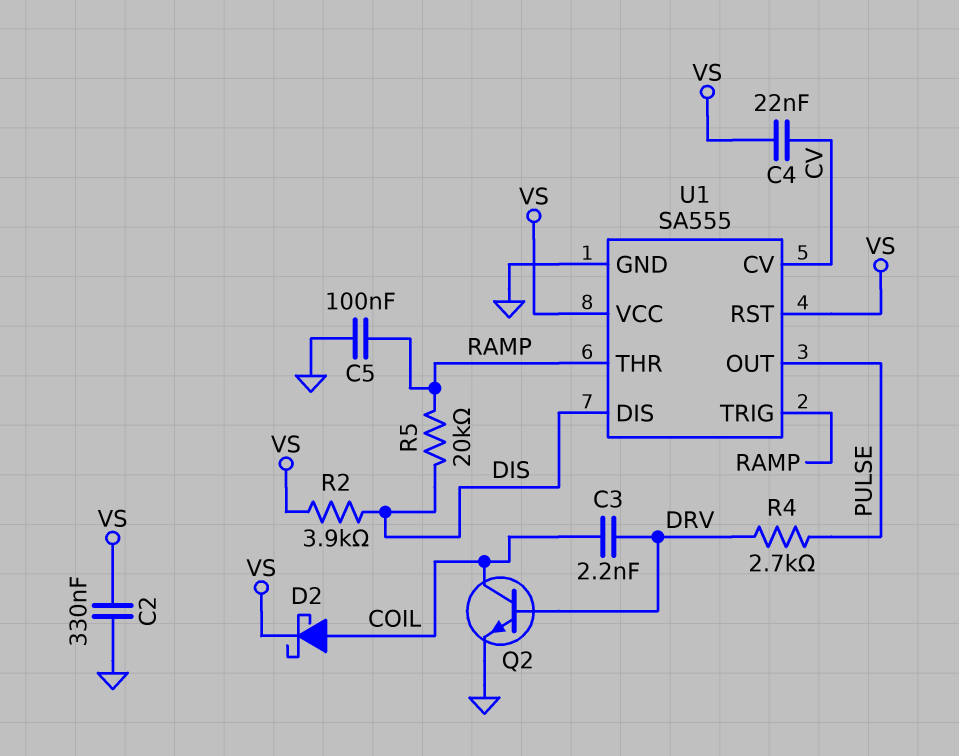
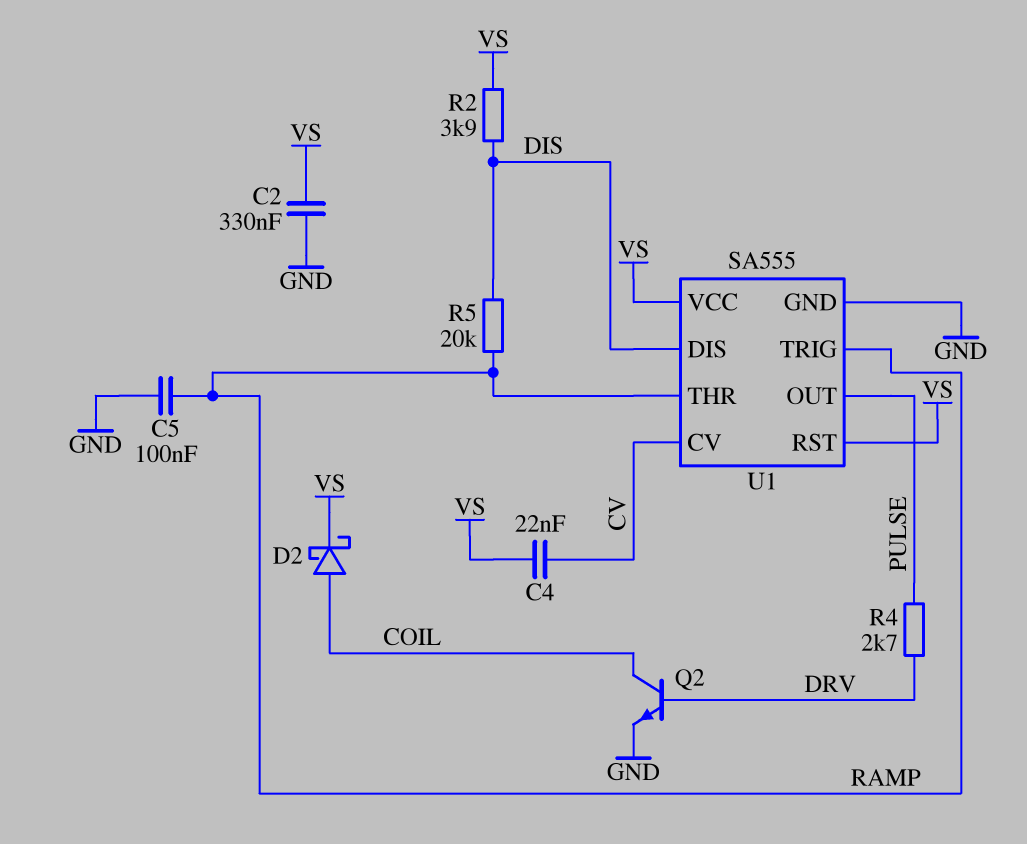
C3: 2.2nF (COIL, DRV) -> none

